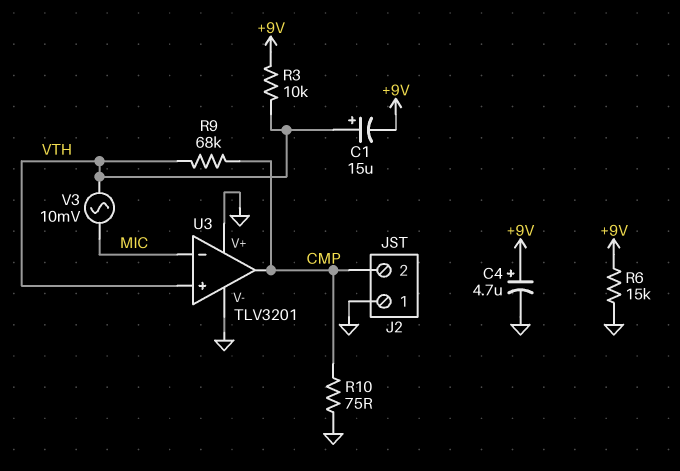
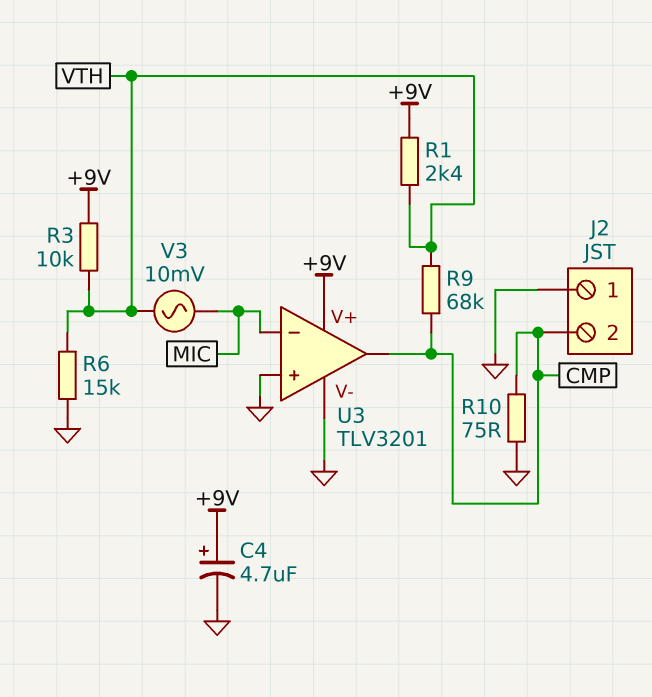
C1: 15uF (plus VTH, minus +9V) -> none
R1: none -> 2.4k (+9V, VTH)
R6: 15k (+9V, GND) -> 15k (GND, VTH)
U3 pin V+: GND -> +9V
U3 pin in+: VTH -> GND

